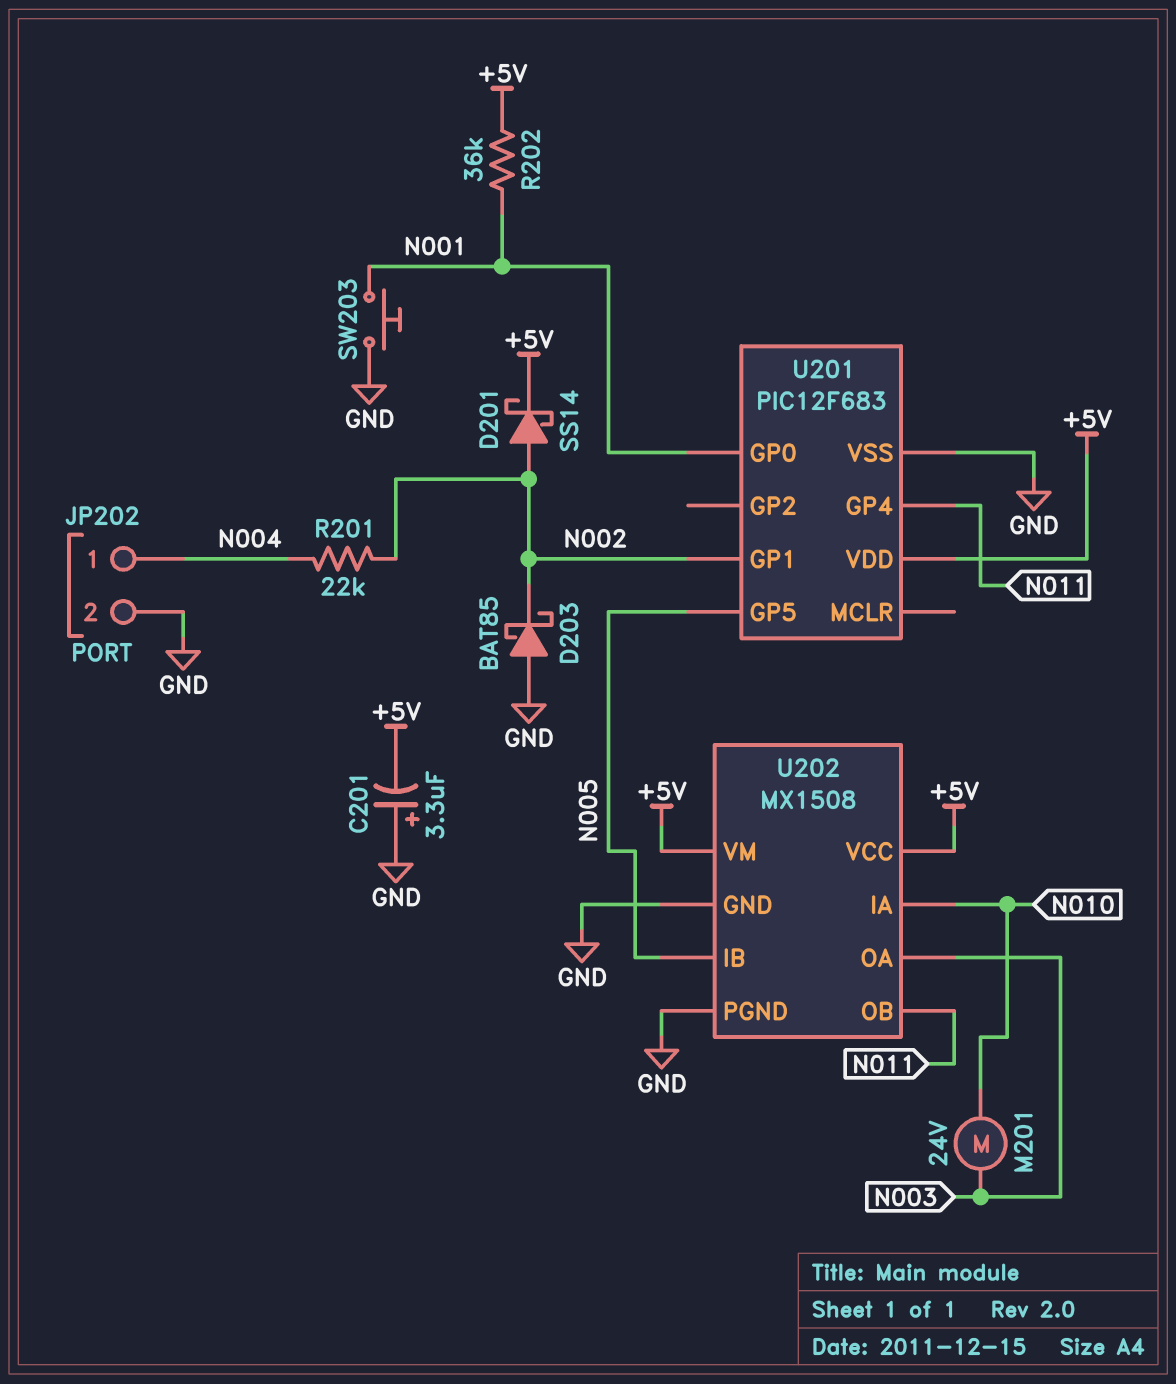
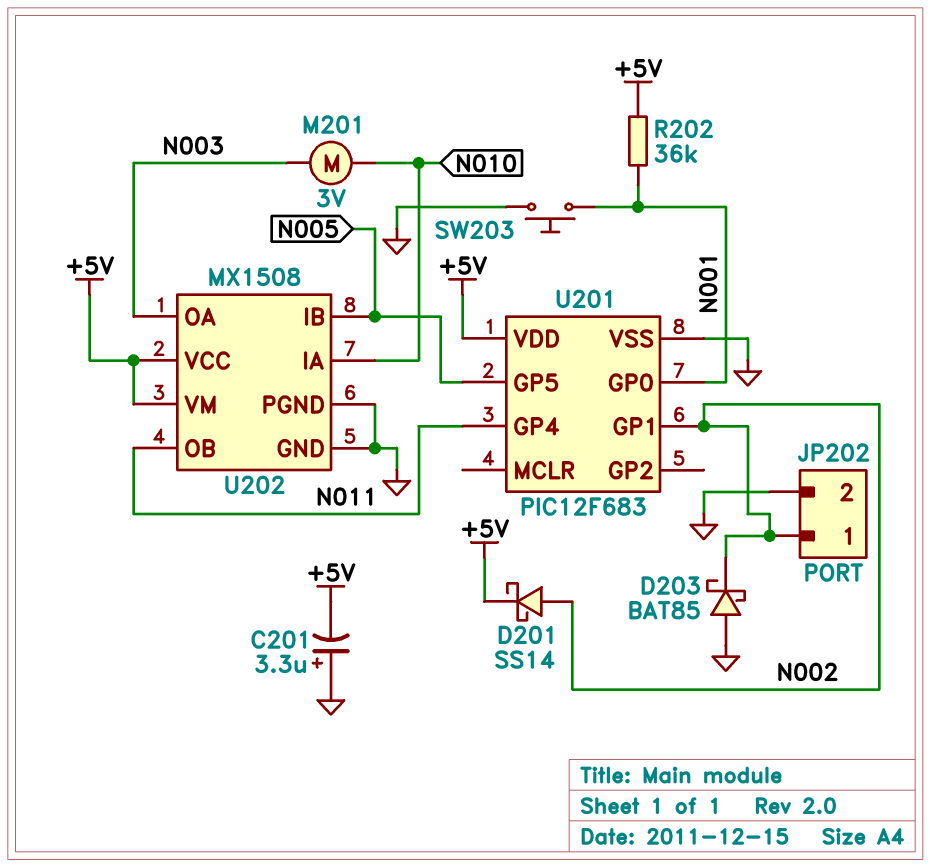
JP202 pin 1: N004 -> N002
M201: motor 24V (N003, N010) -> motor 3V (N003, N010)
R201: 22k (N002, N004) -> none

